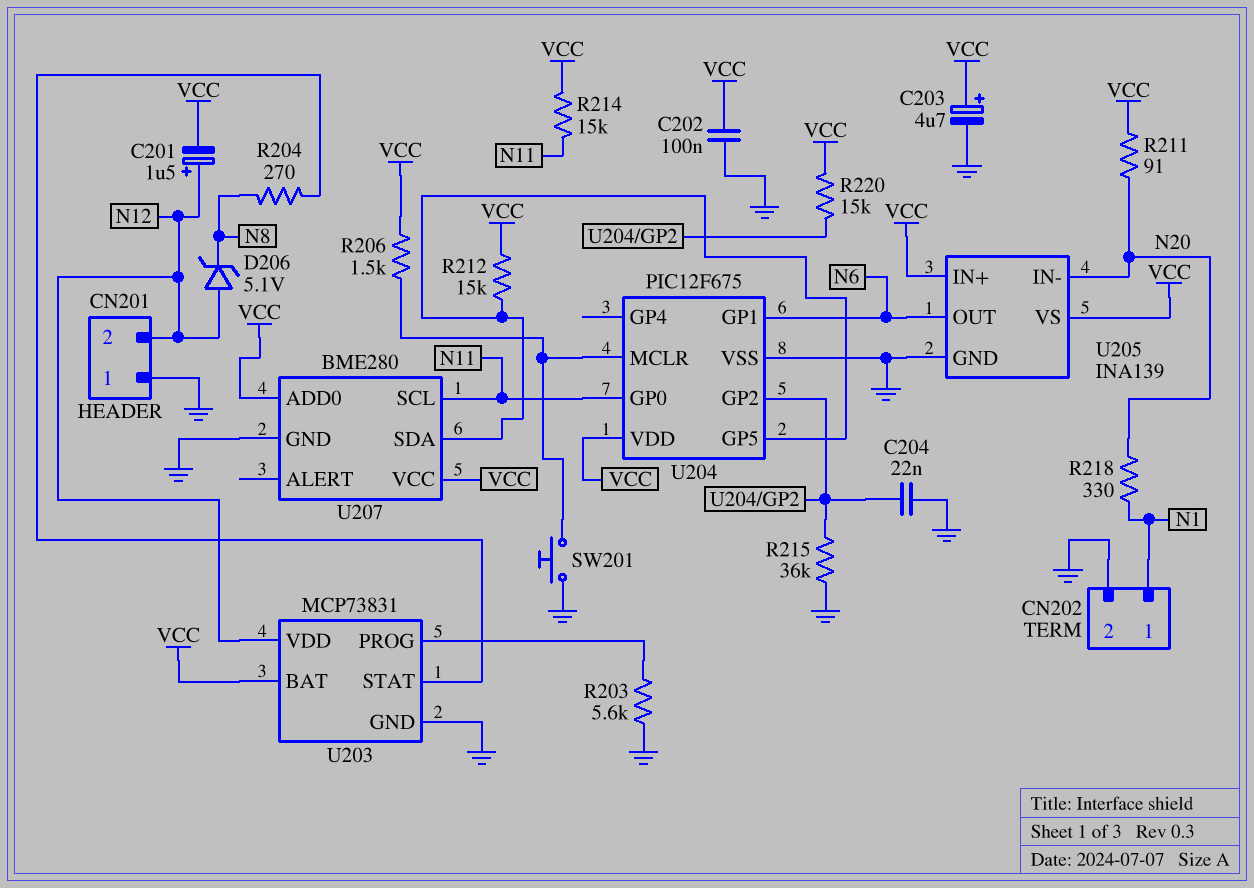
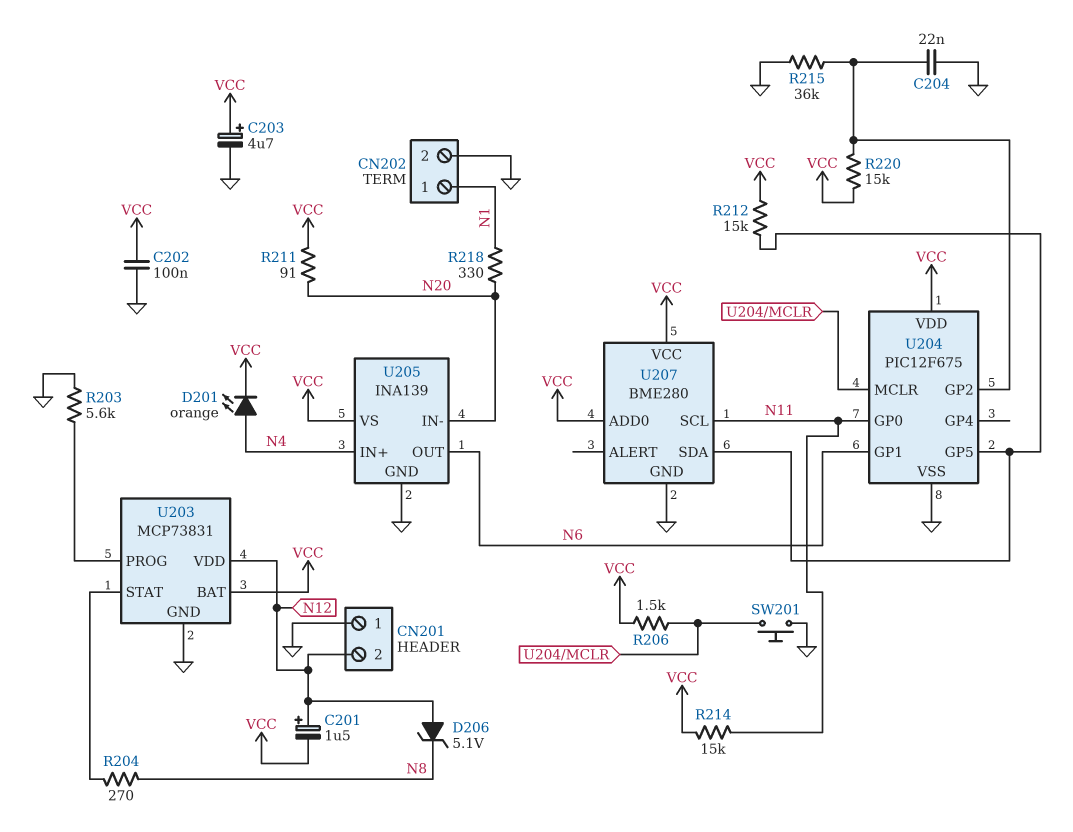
D201: none -> LED orange (A N4, K VCC)
U205 pin IN+: VCC -> N4

